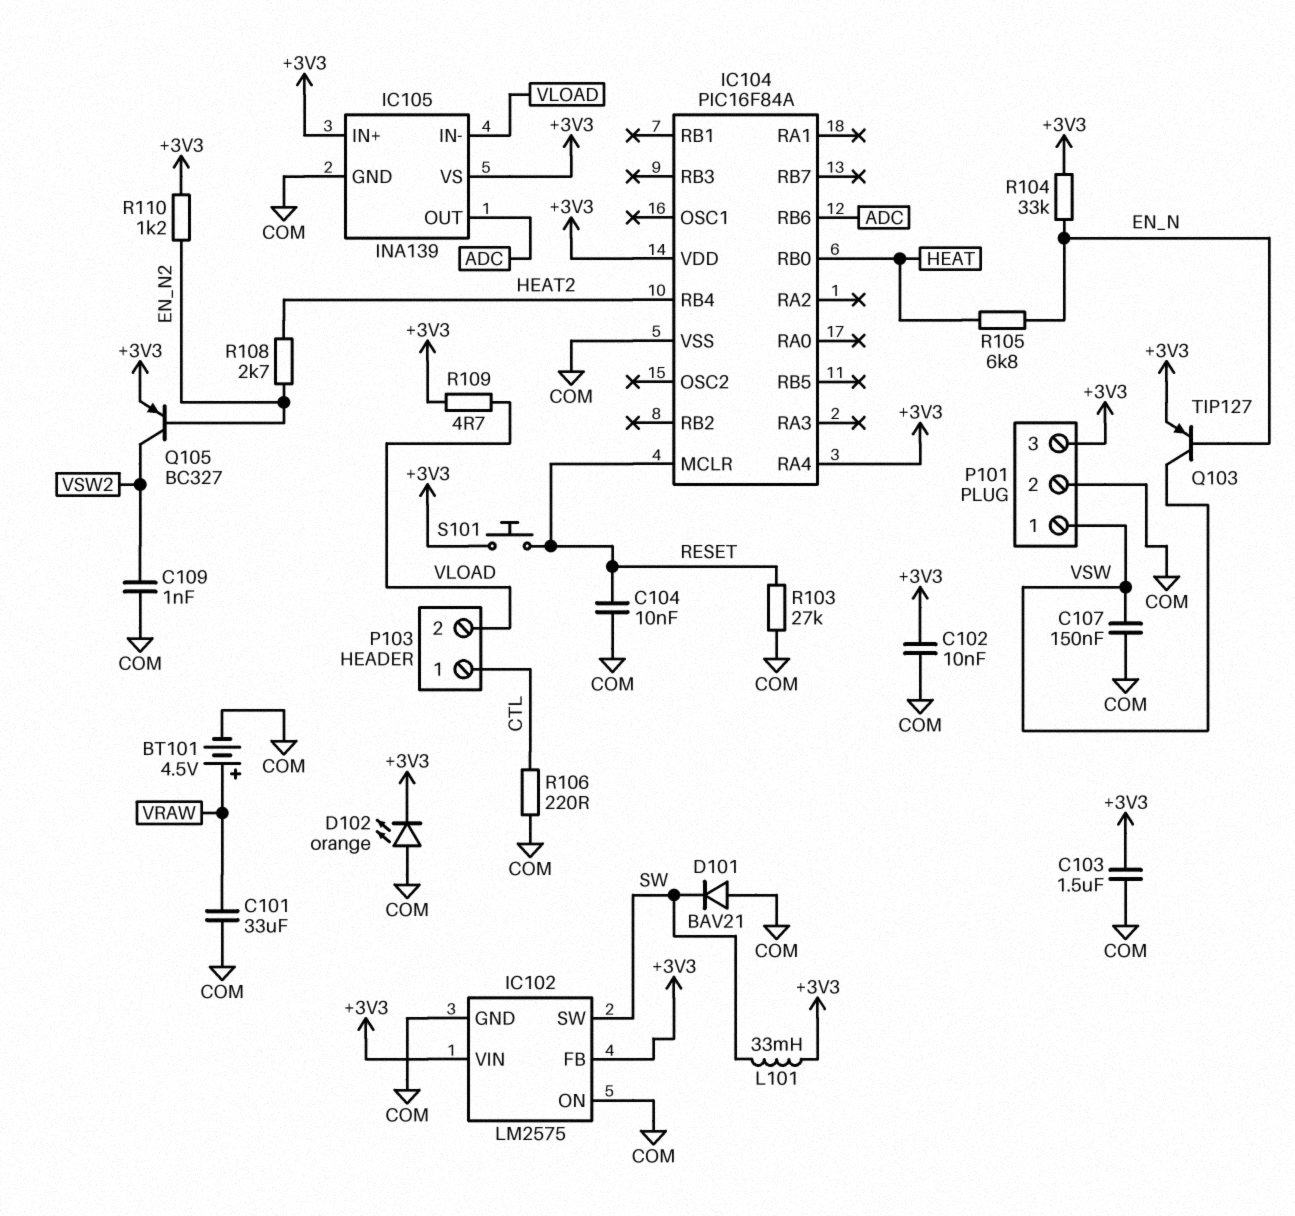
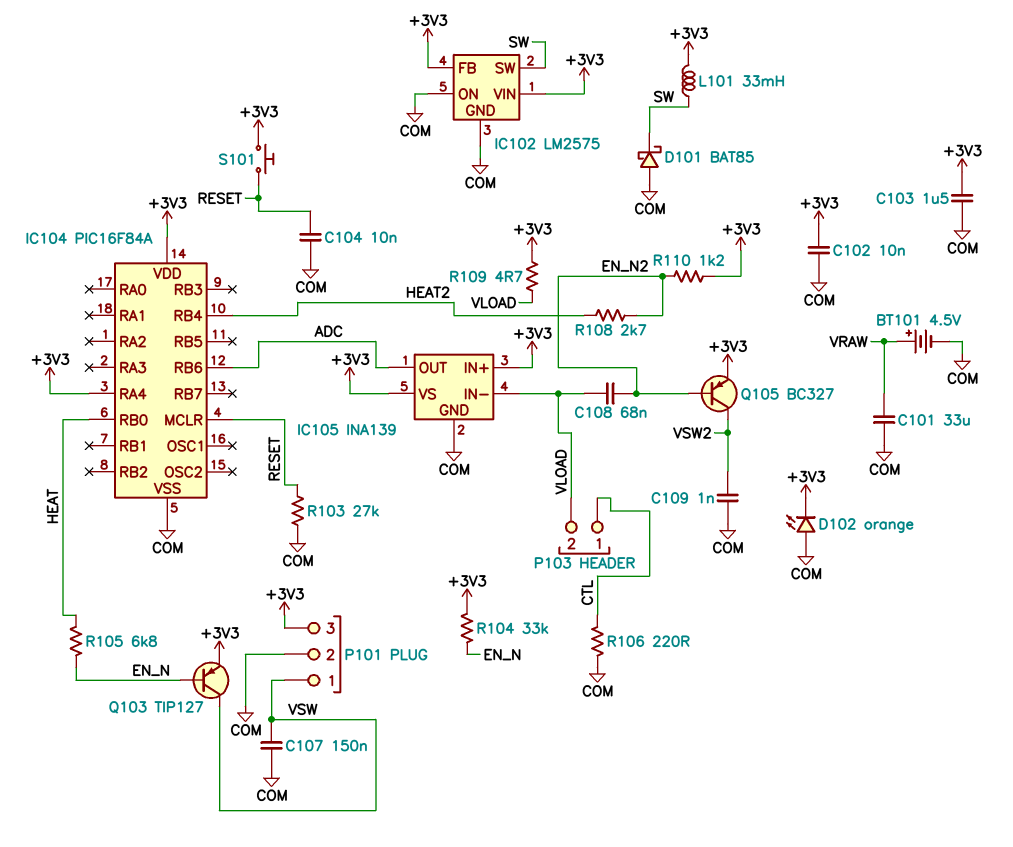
C108: none -> 68nF (EN_N2, VLOAD)
D101: diode BAV21 (A COM, K SW) -> schottky BAT85 (A COM, K SW)

